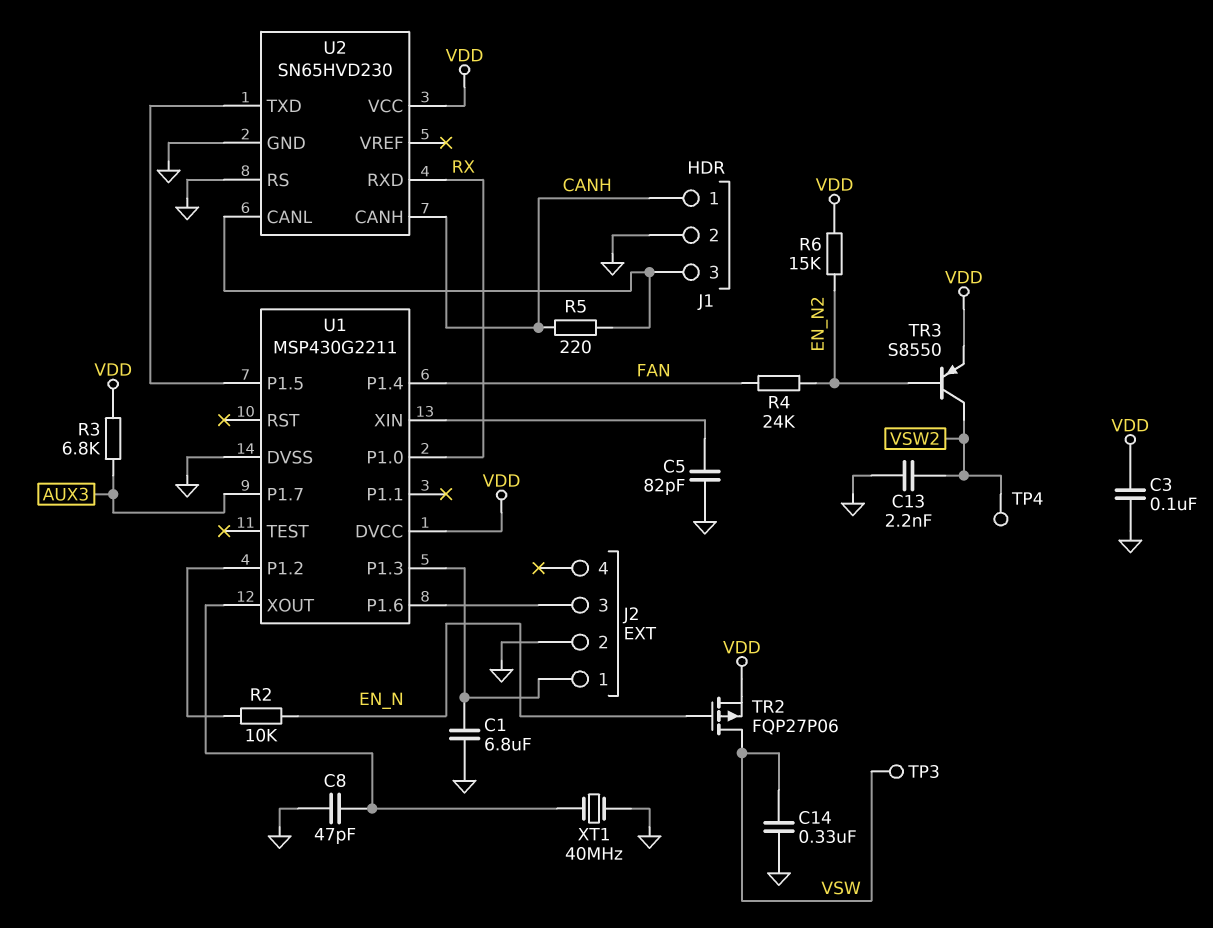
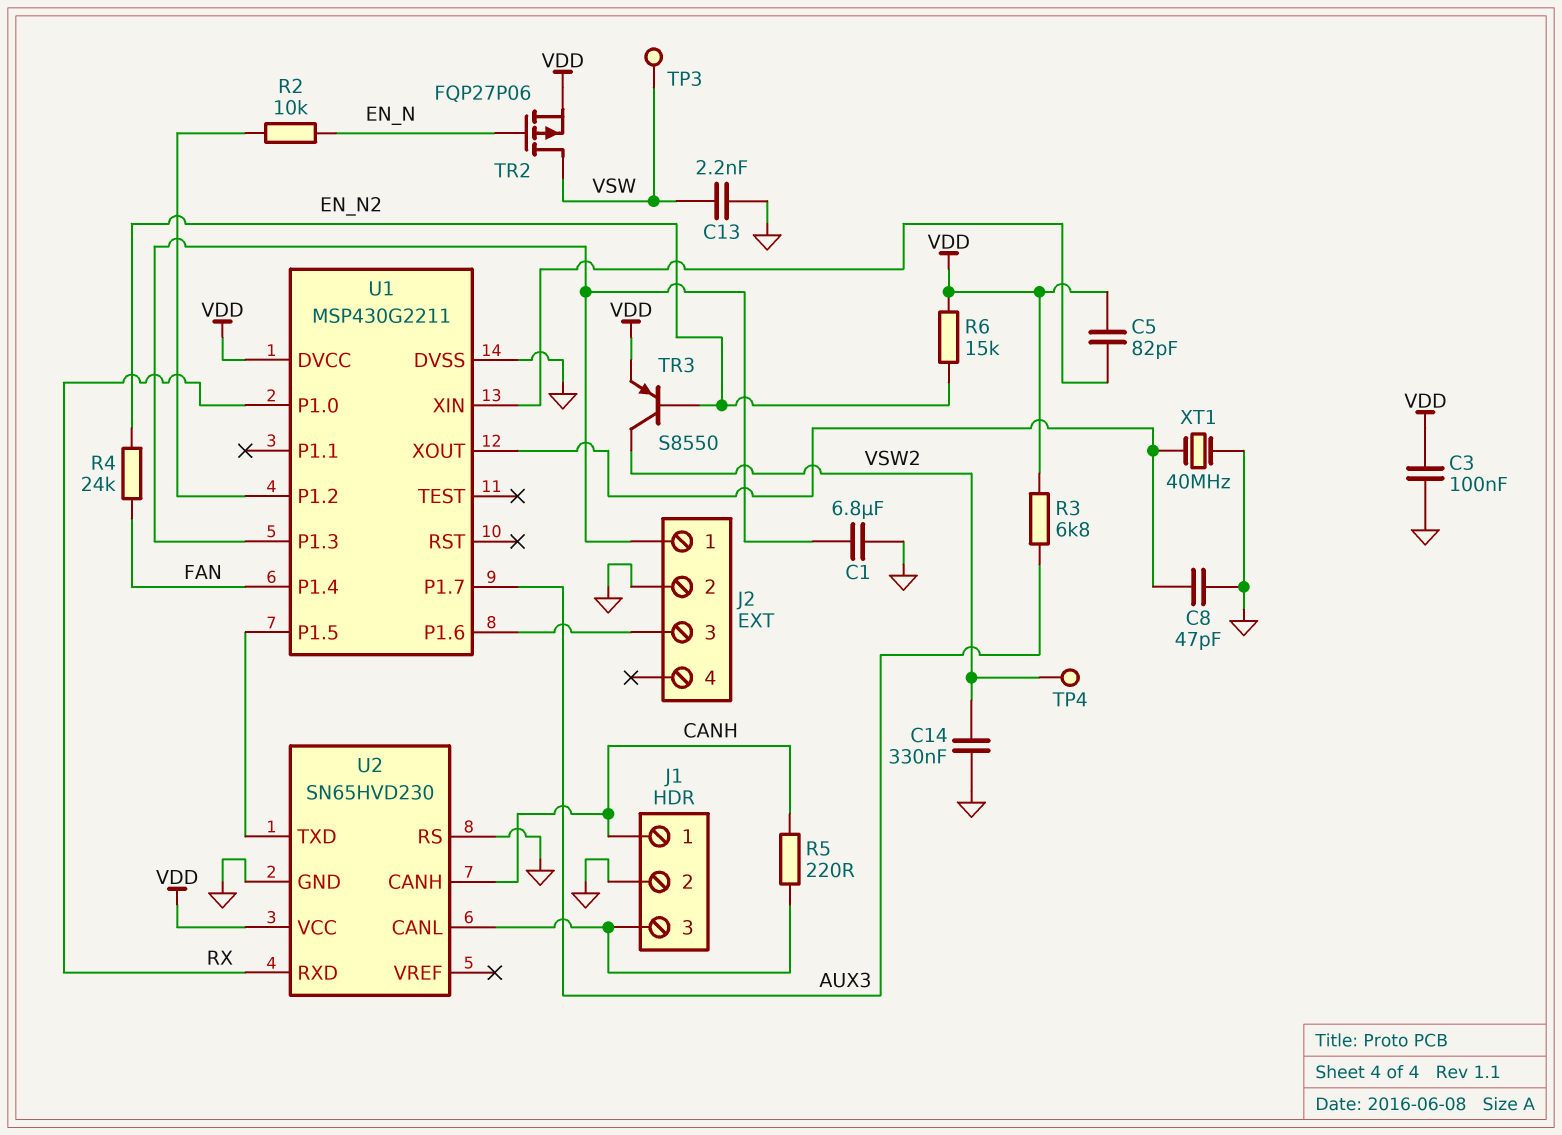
C5: 82pF (GND, U1/XIN) -> 82pF (U1/XIN, VDD)
C13: 2.2nF (GND, VSW2) -> 2.2nF (GND, VSW)
C14: 330nF (GND, VSW) -> 330nF (GND, VSW2)

